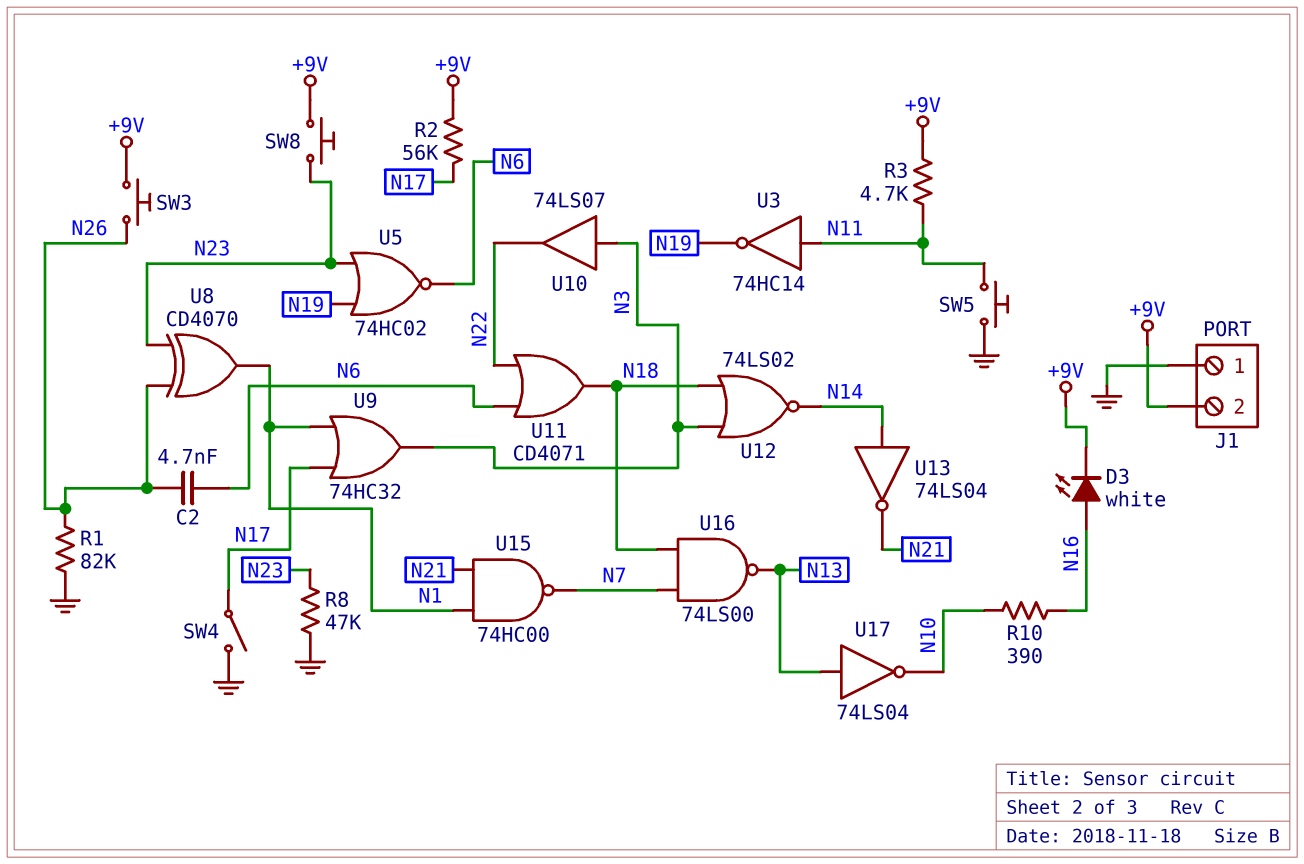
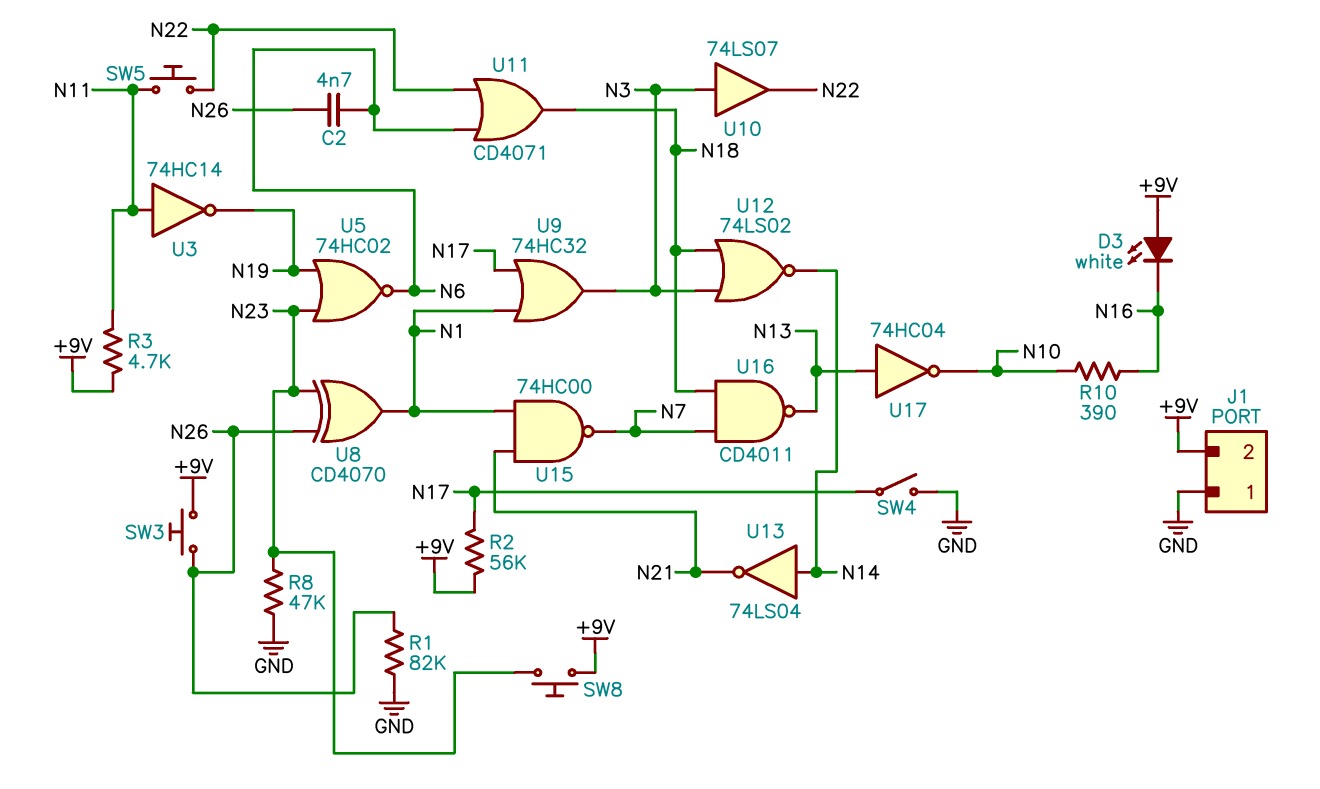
D3: LED white (A N16, K +9V) -> LED white (A +9V, K N16)
SW5: button (GND, N11) -> button (N11, N22)
U16: NAND 74LS00 (in N7, in N18, out N13) -> NAND CD4011 (in N7, in N18, out N13)
U17: NOT 74LS04 (in N13, out N10) -> NOT 74HC04 (in N13, out N10)

